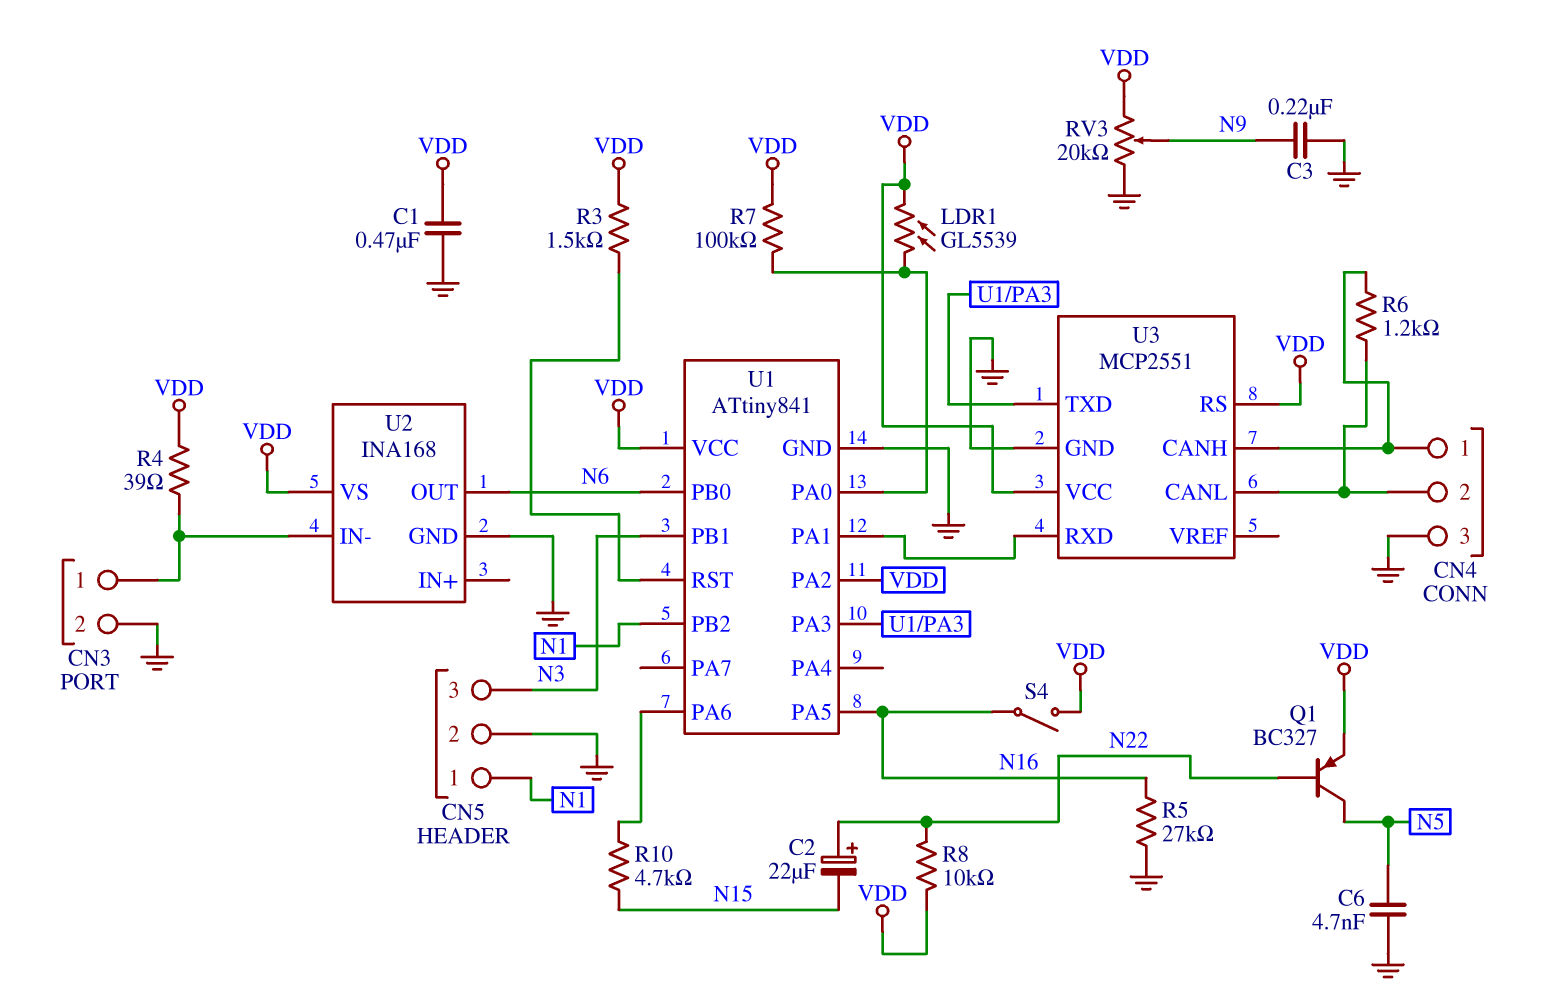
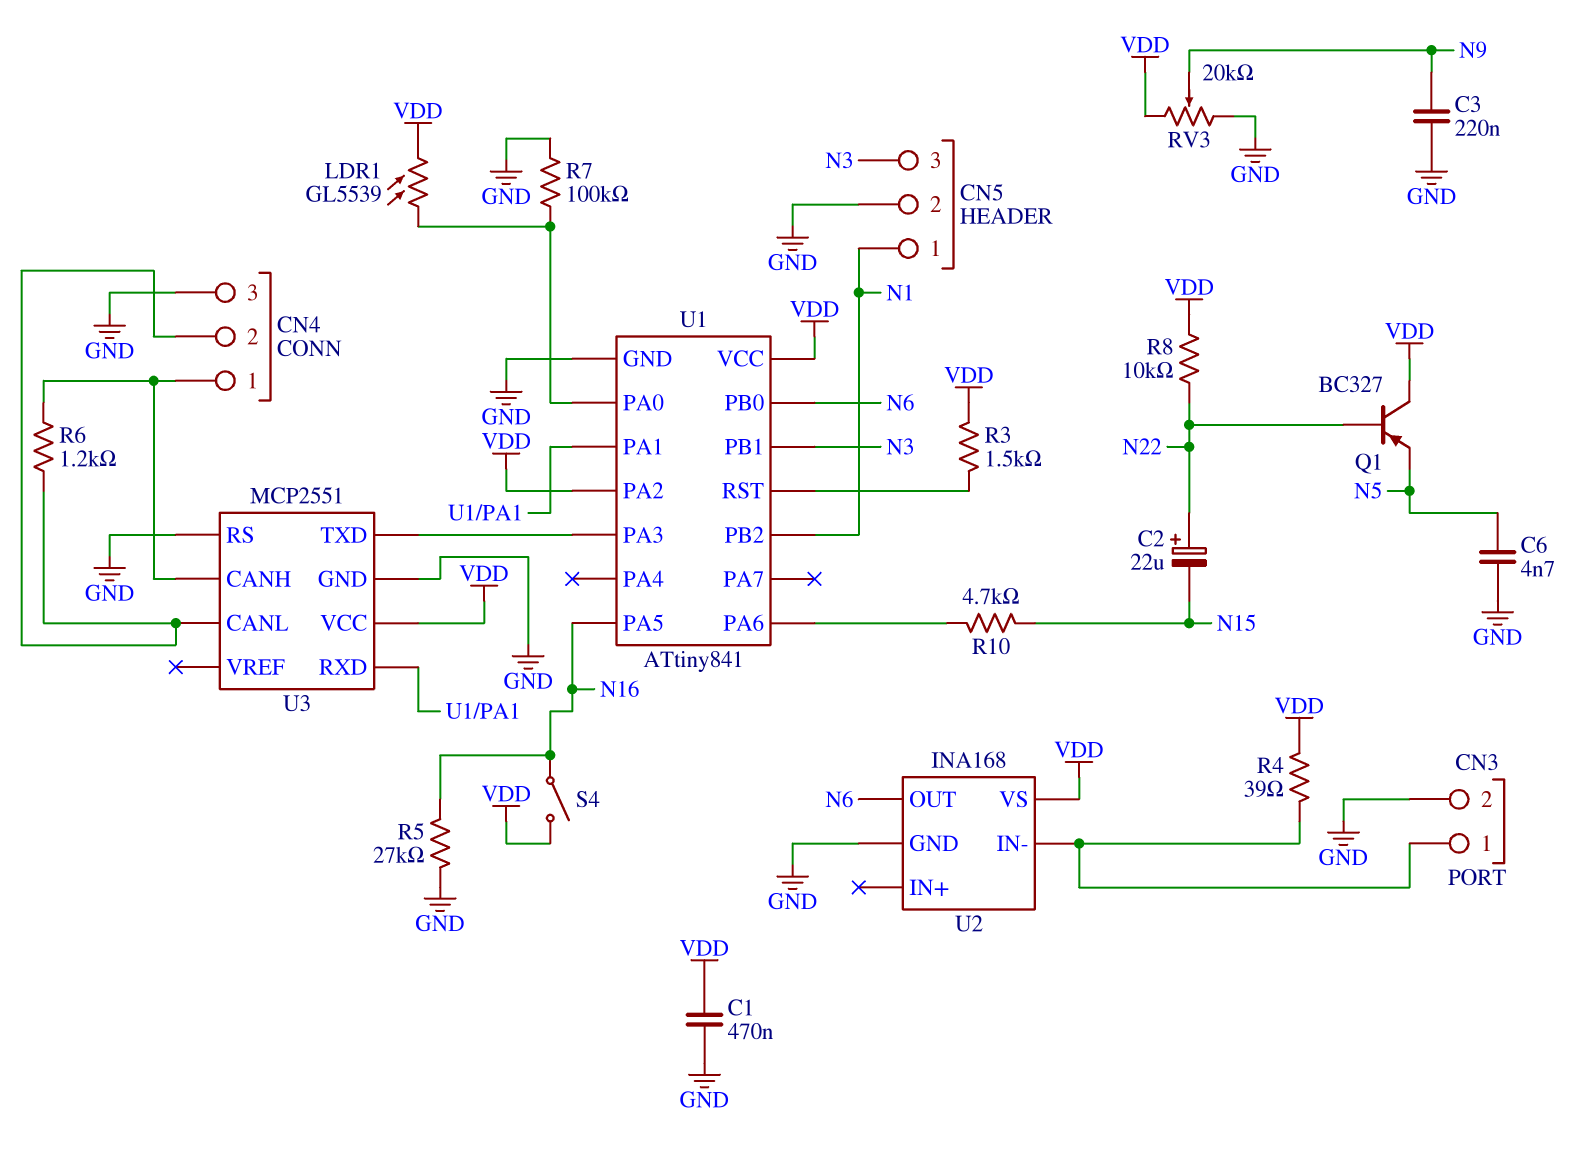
Q1: PNP BC327 (B N22, C N5, E VDD) -> PNP BC327 (B N22, C VDD, E N5)
R7: 100k (U1/PA0, VDD) -> 100k (GND, U1/PA0)
U3 pin RS: VDD -> GND

